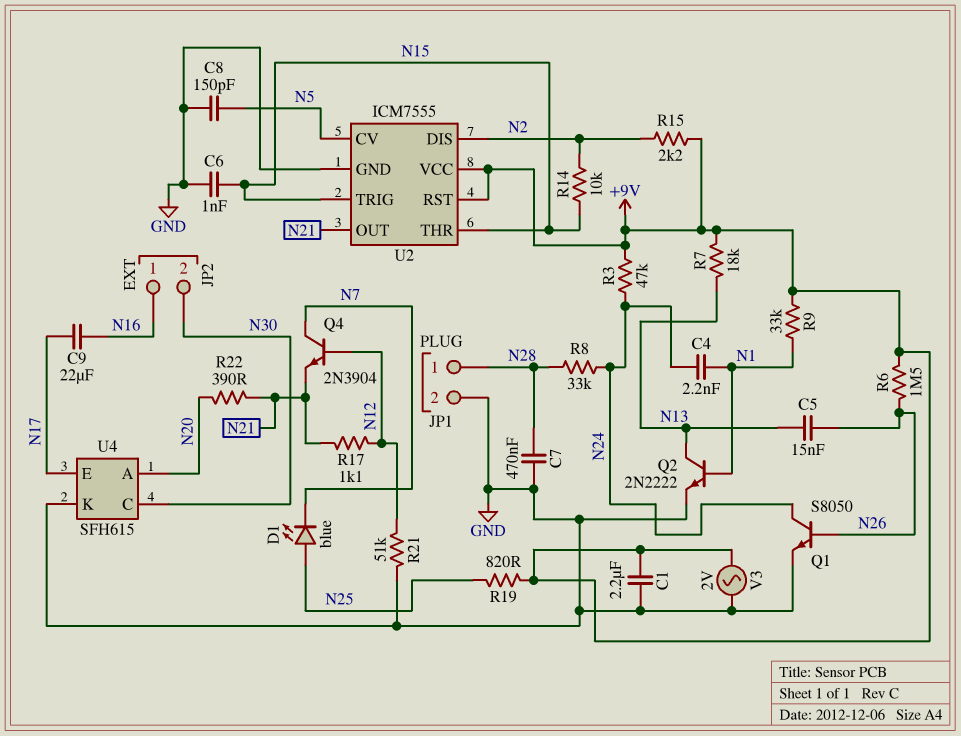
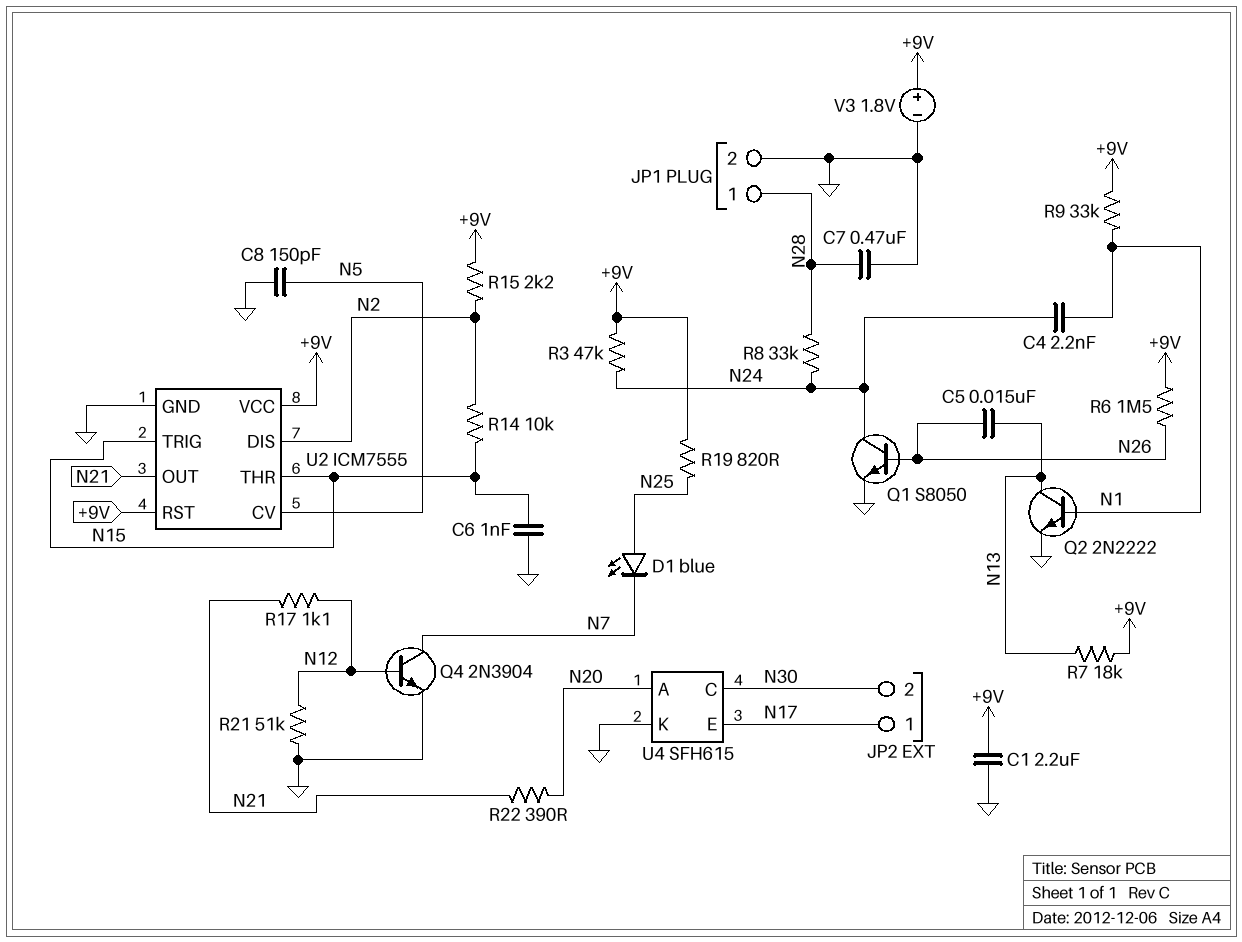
C9: 22uF (N16, N17) -> none
JP2 pin 1: N16 -> N17
Q4: NPN 2N3904 (B N12, C N7, E N21) -> NPN 2N3904 (B N12, C N7, E GND)
V3: AC 2V (+9V, GND) -> 1.8V (plus +9V, minus GND)

